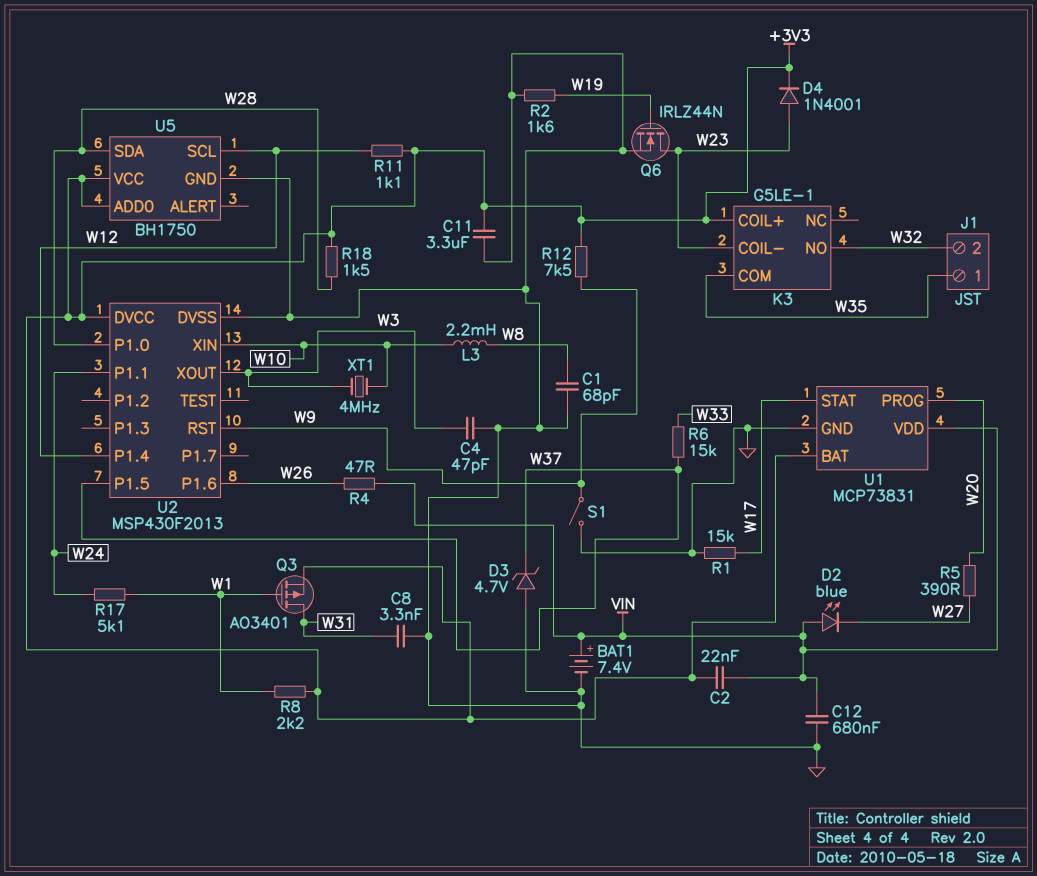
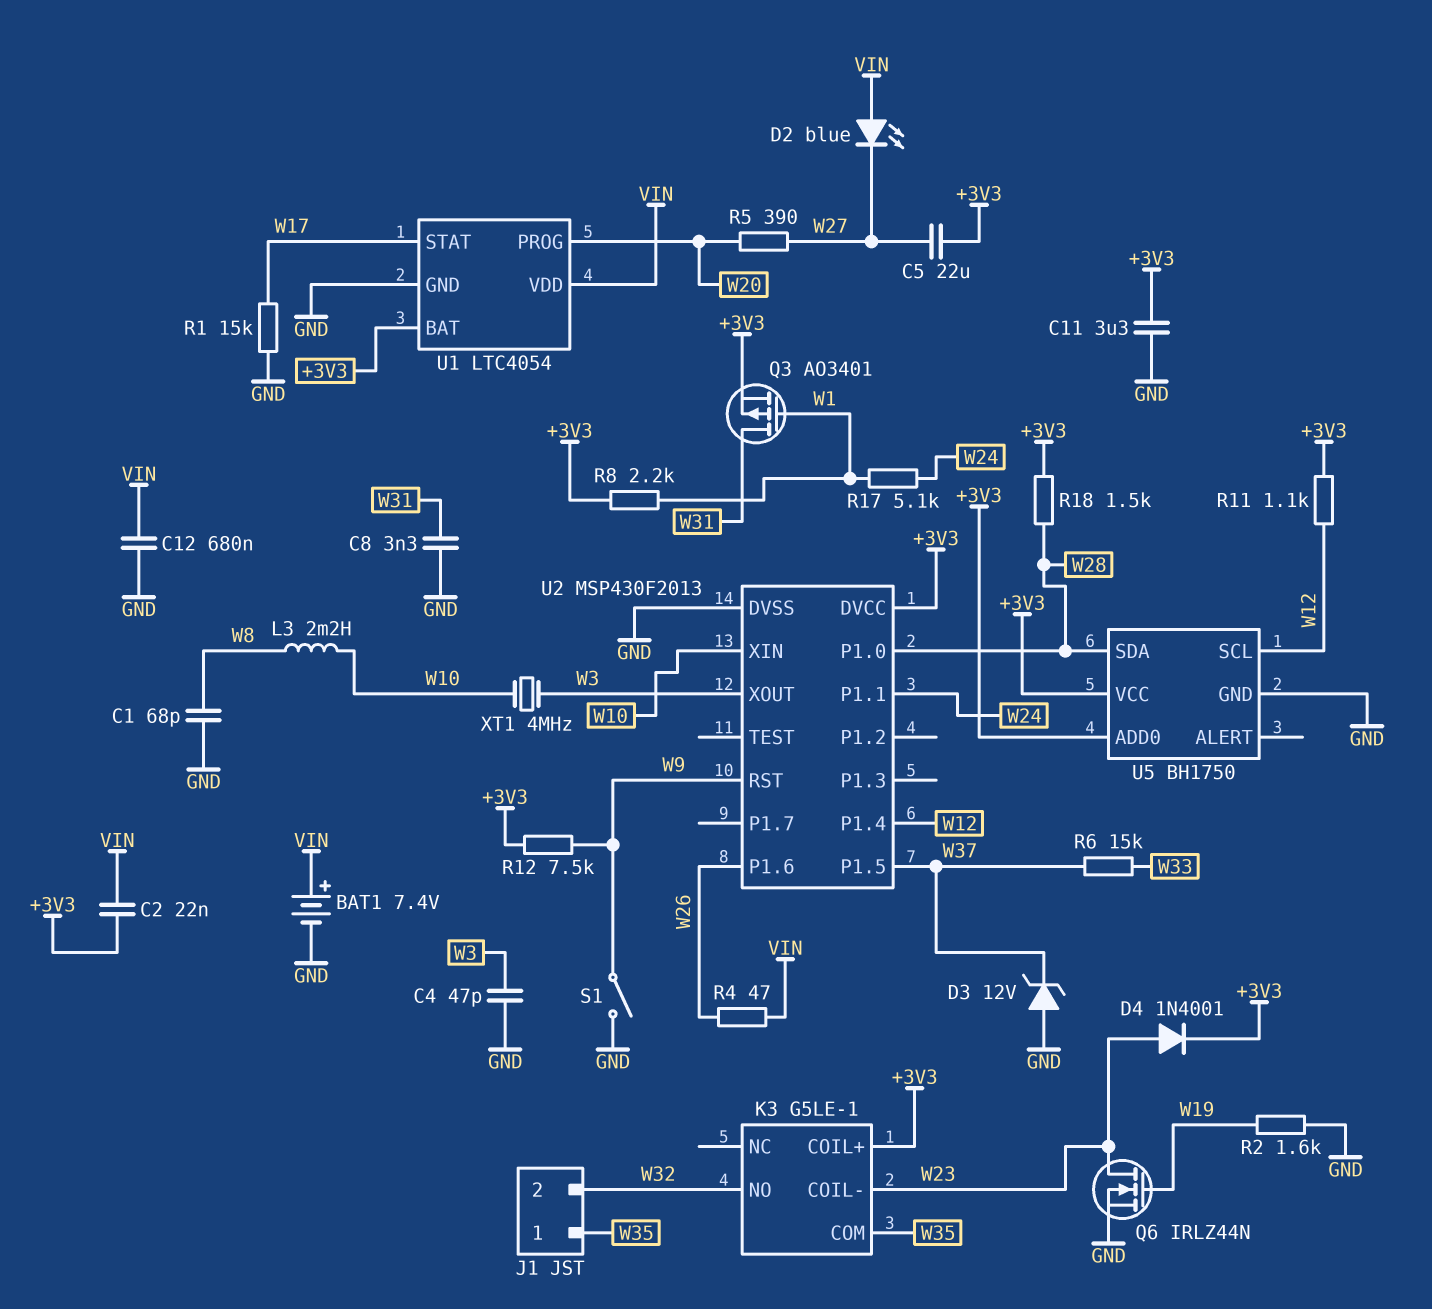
C5: none -> 22uF (+3V3, W27)
D3: zener 4.7V (A GND, K W37) -> zener 12V (A GND, K W37)
U1: MCP73831 -> LTC4054

